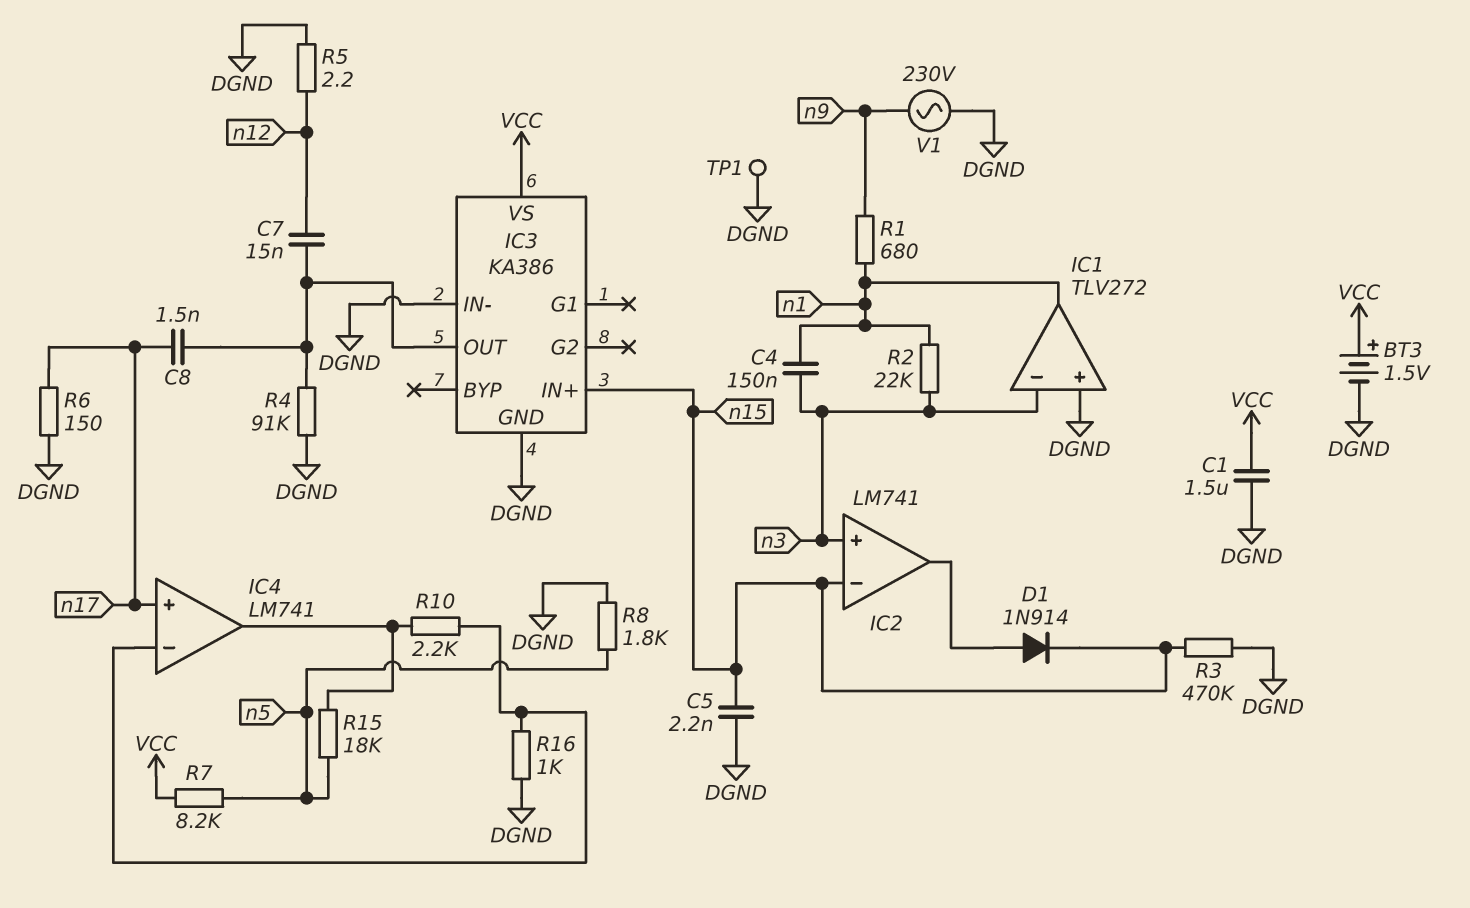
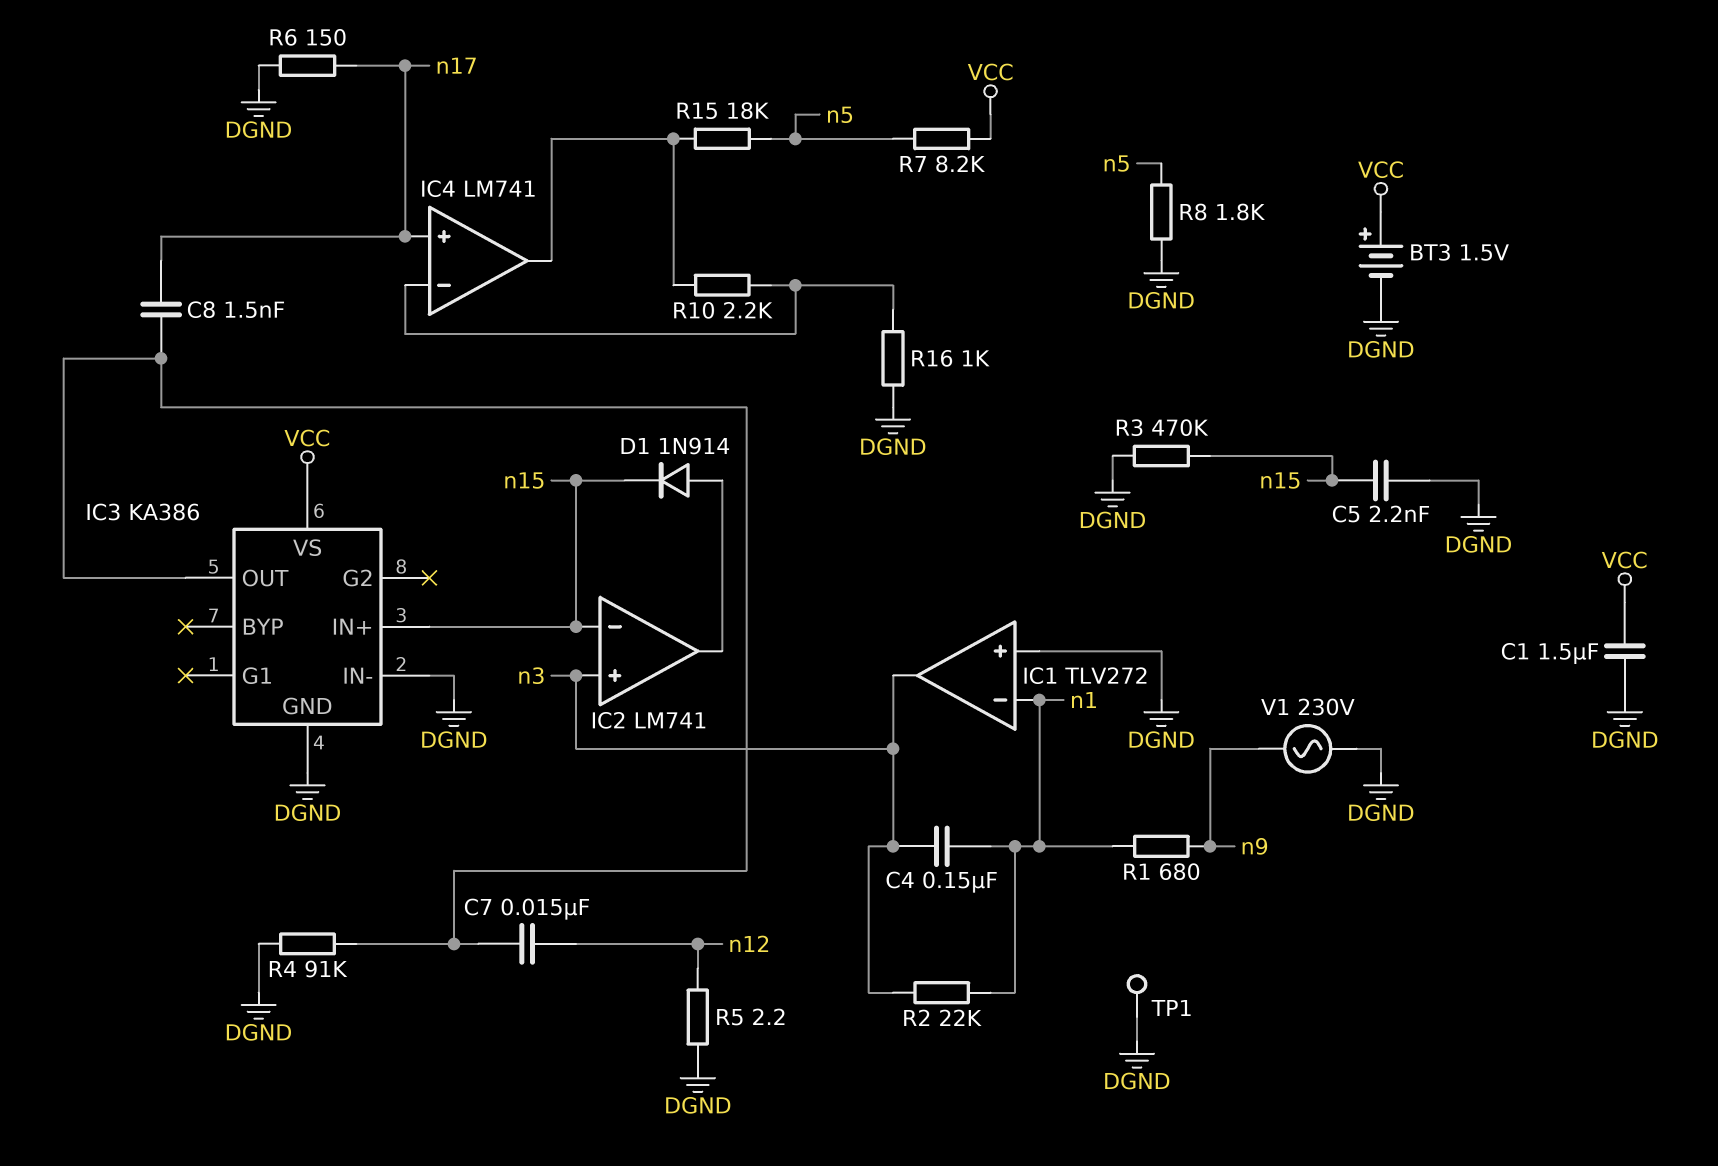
IC1 pin in-: n3 -> n1
IC1 pin out: n1 -> n3

